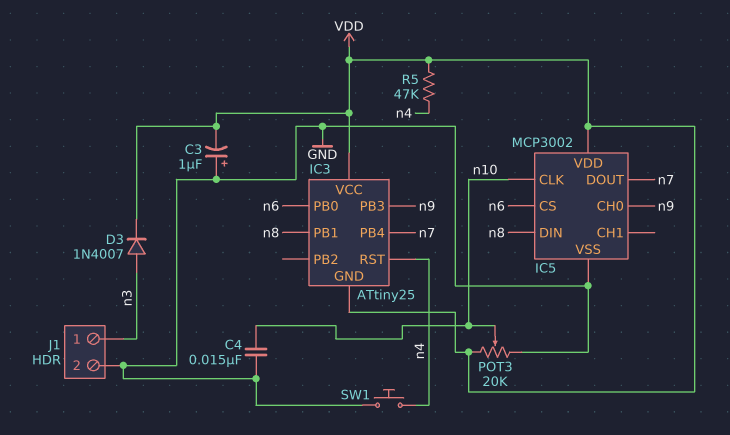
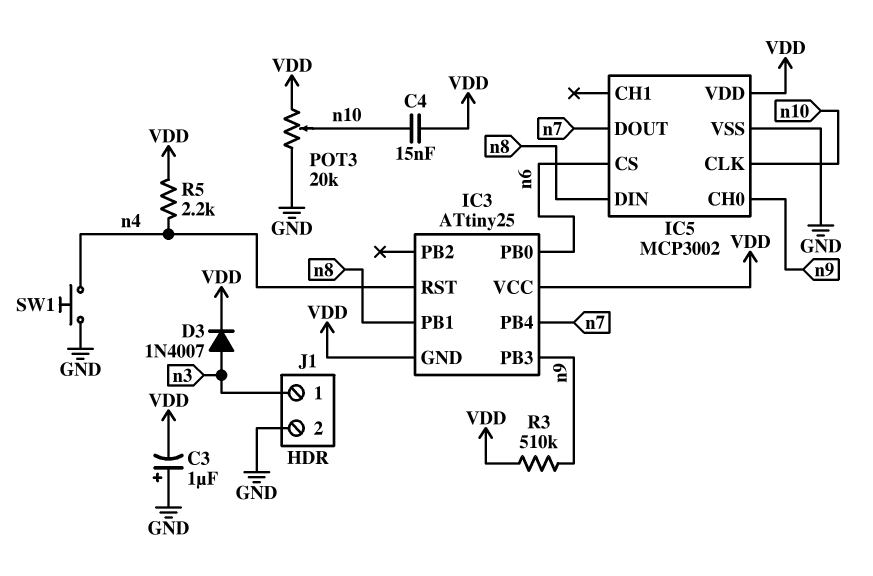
C4: 15nF (GND, n10) -> 15nF (VDD, n10)
R3: none -> 510k (VDD, n9)
R5: 47k (VDD, n4) -> 2.2k (VDD, n4)

